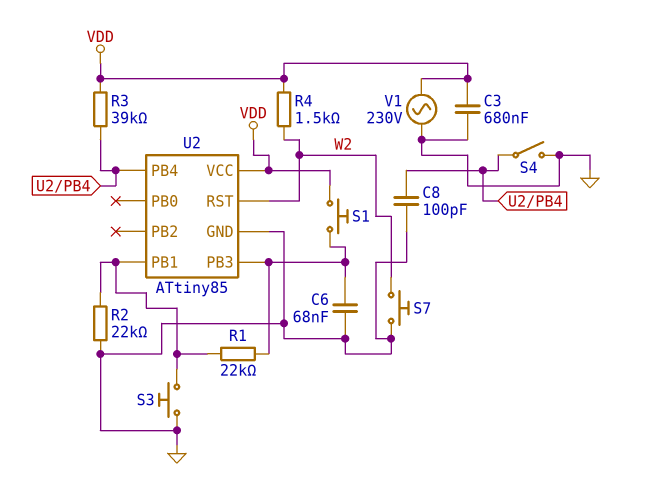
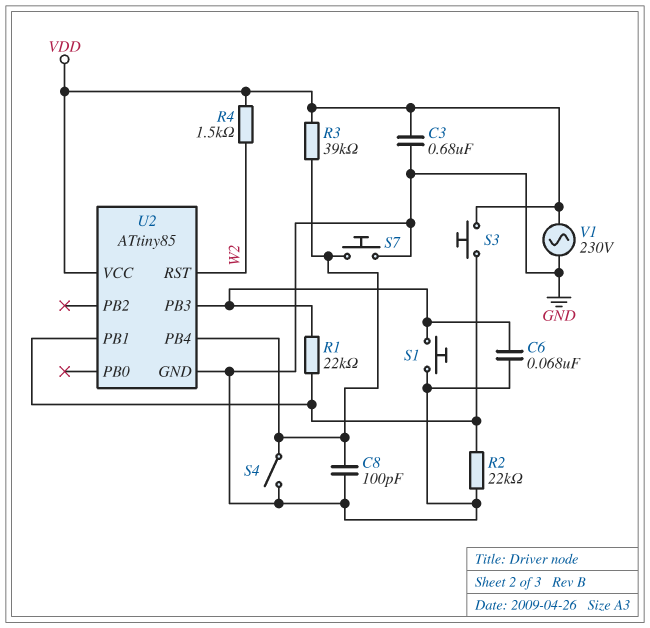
S1: button (U2/PB3, VDD) -> button (GND, U2/PB3)
S3: button (GND, U2/PB1) -> button (U2/PB1, VDD)
S7: button (GND, W2) -> button (GND, U2/PB4)

